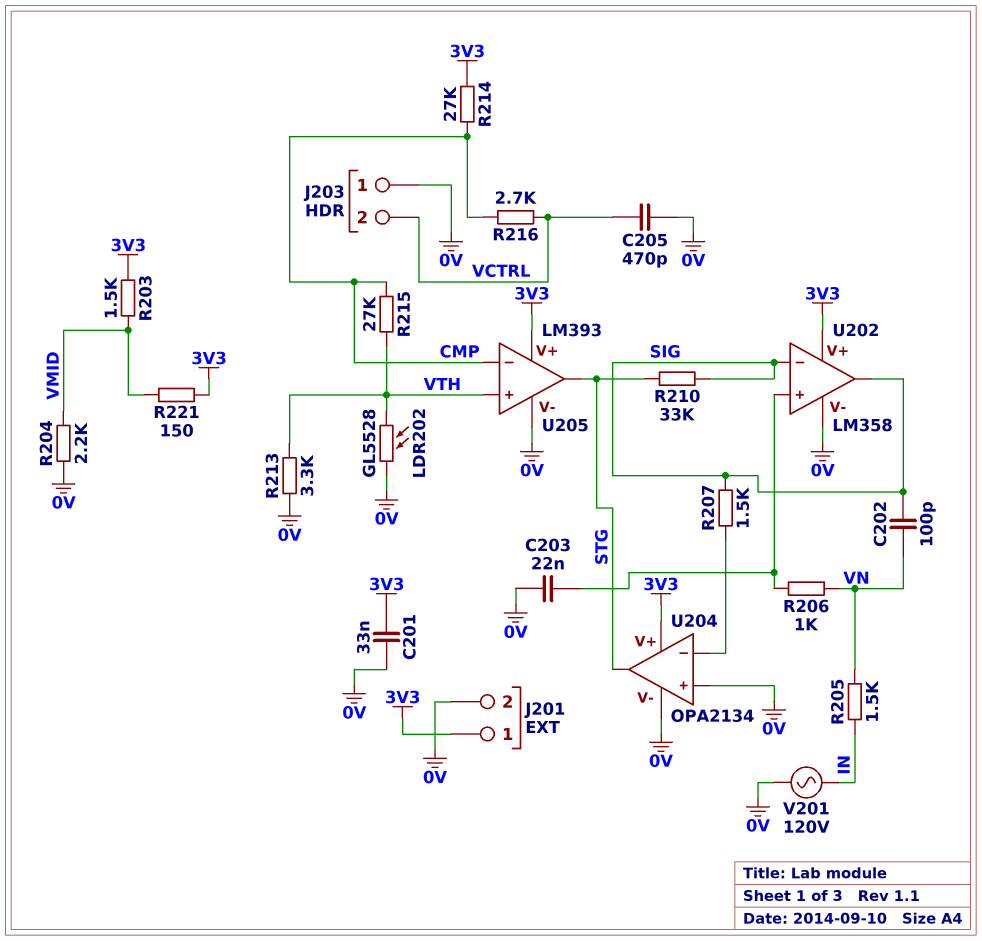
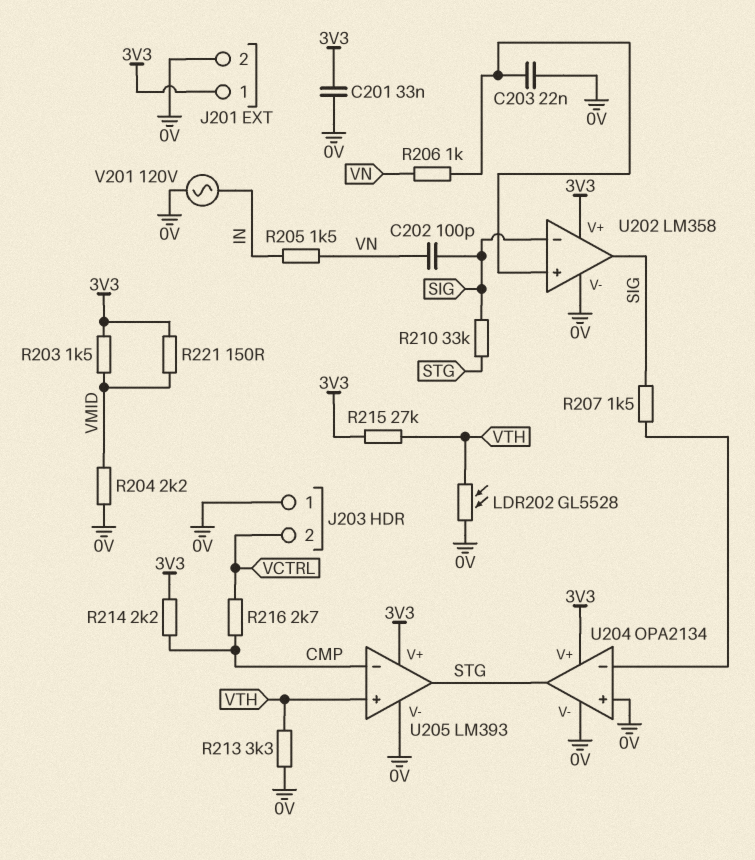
C205: 470pF (0V, VCTRL) -> none
R214: 27k (3V3, CMP) -> 2.2k (3V3, CMP)
R215: 27k (CMP, VTH) -> 27k (3V3, VTH)

